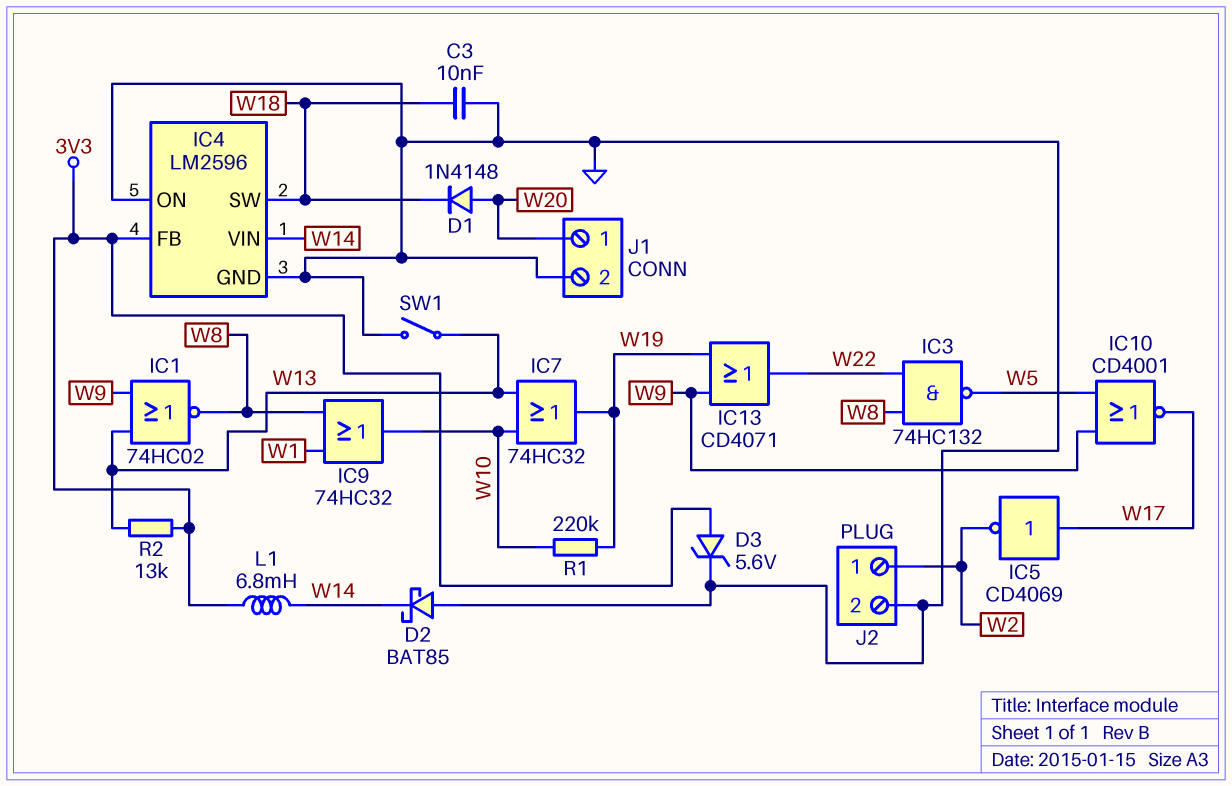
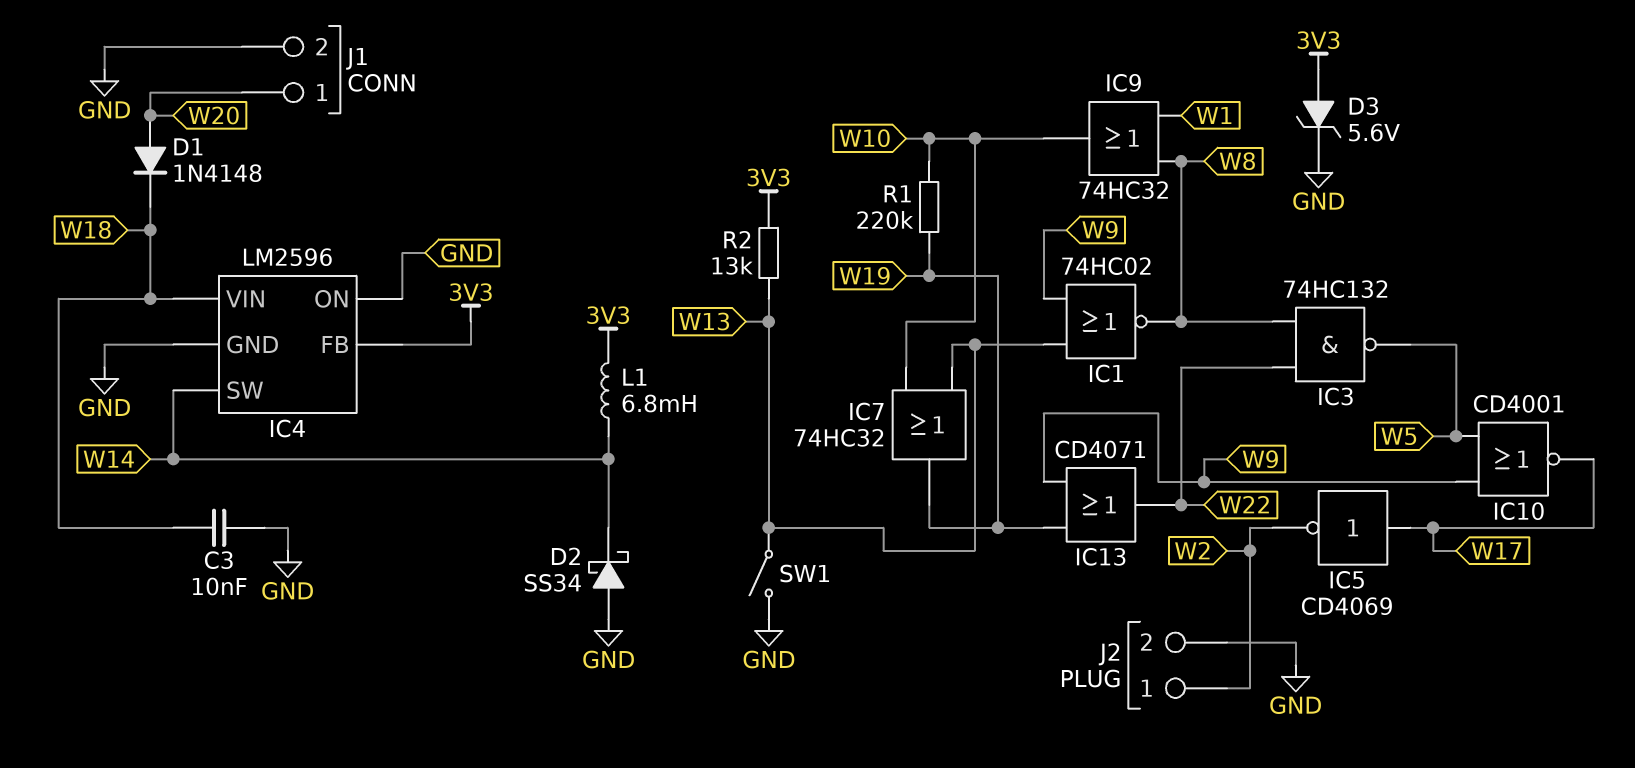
D2: schottky BAT85 (A GND, K W14) -> schottky SS34 (A GND, K W14)
IC4 pin SW: W18 -> W14
IC4 pin VIN: W14 -> W18

